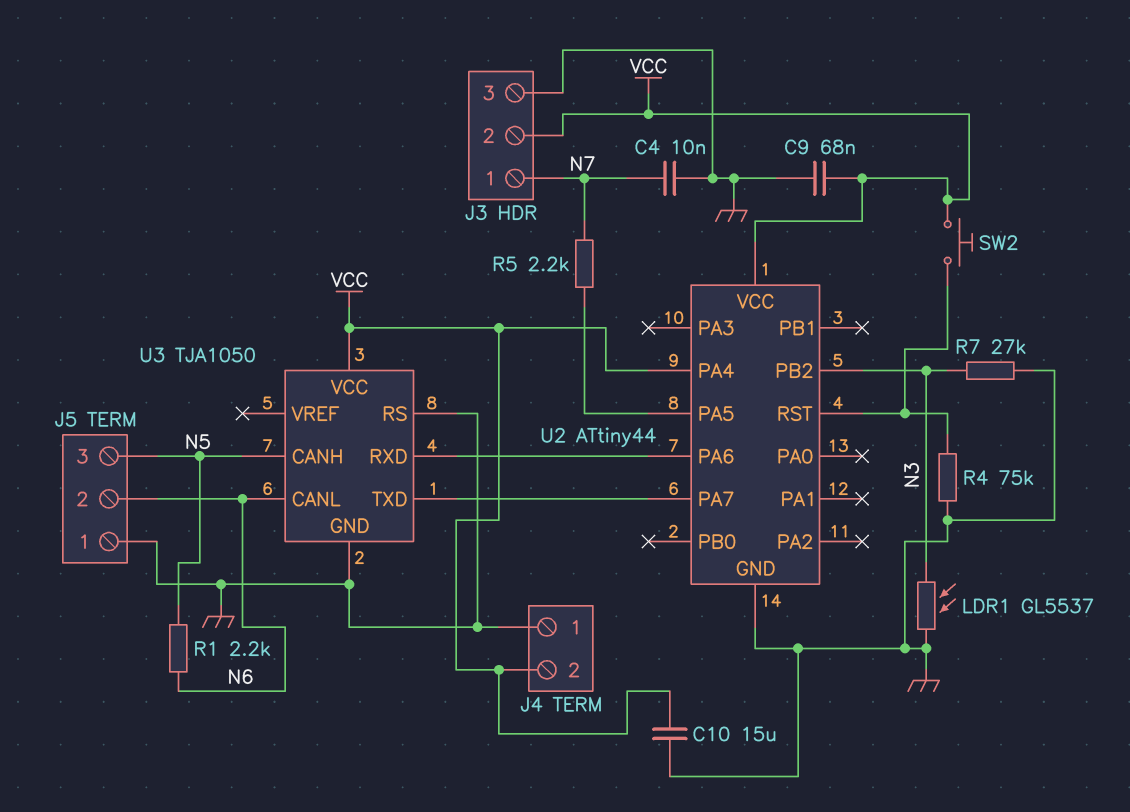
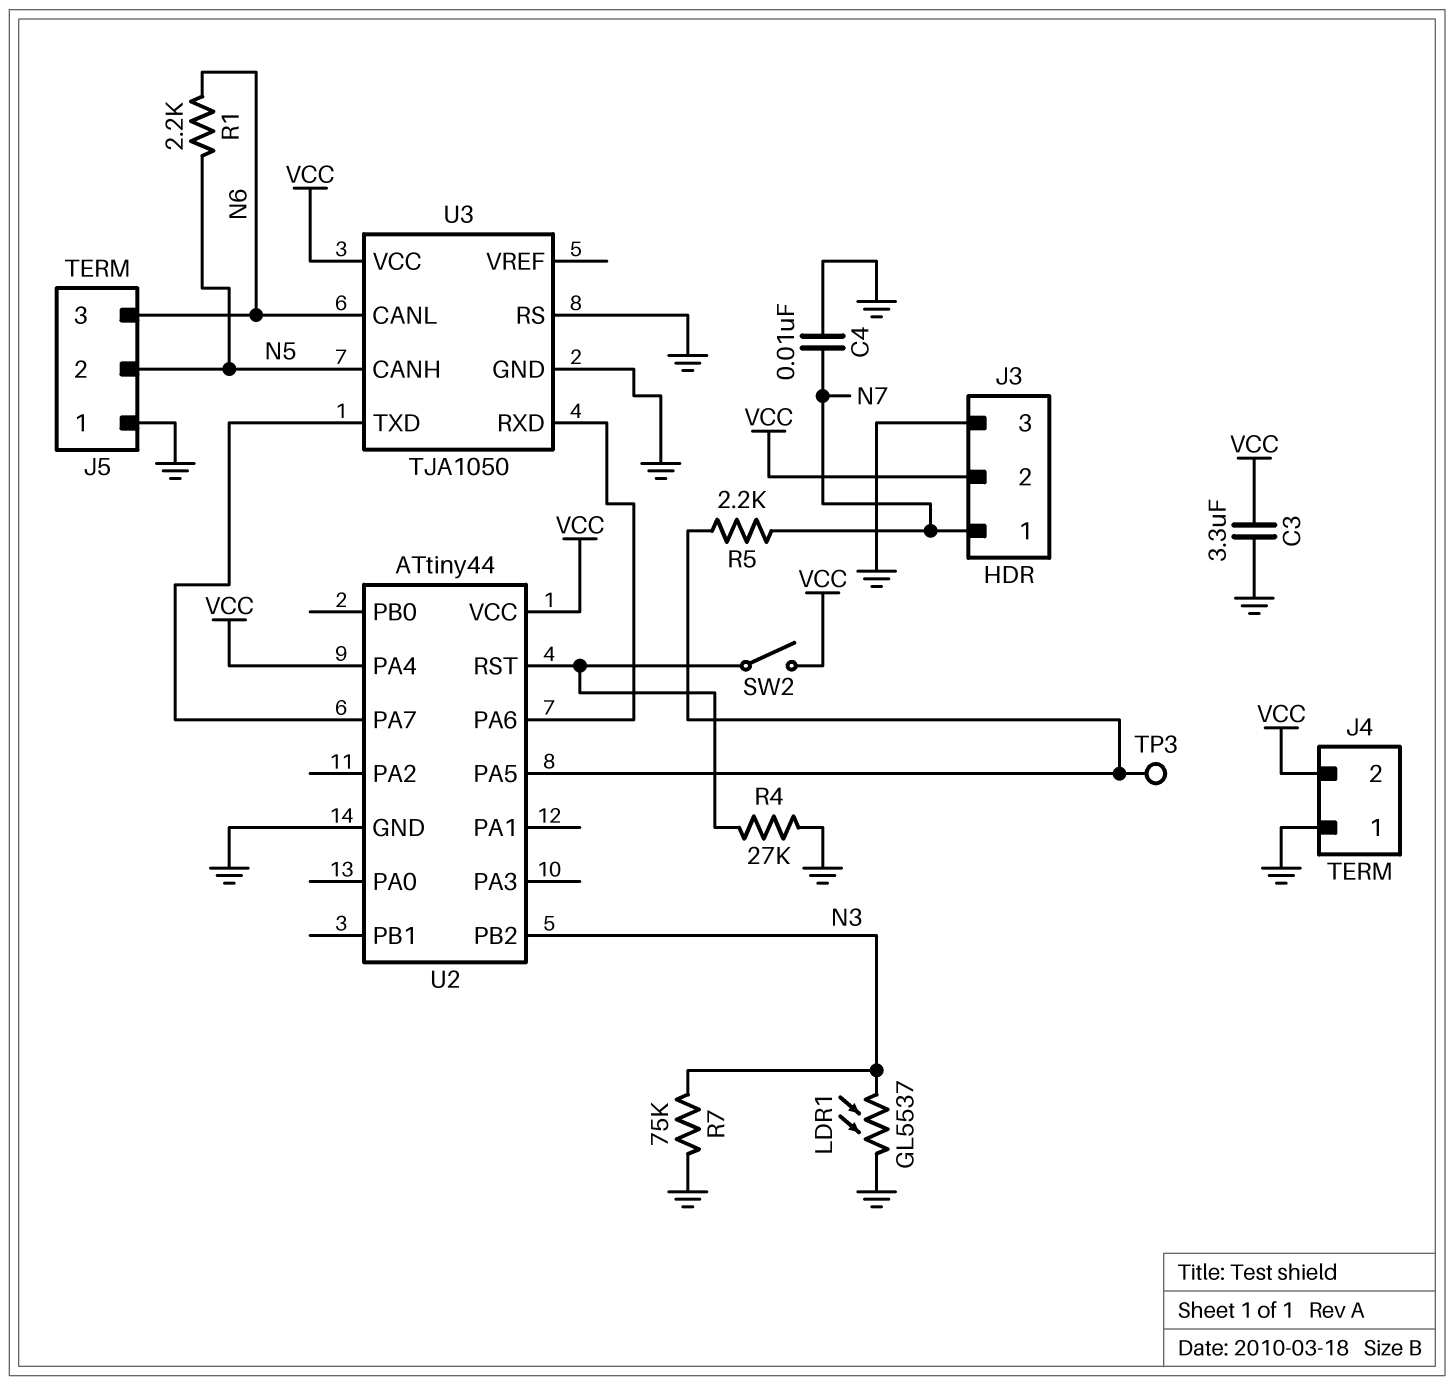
C3: none -> 3.3uF (GND, VCC)
C9: 68nF (GND, VCC) -> none
C10: 15uF (GND, VCC) -> none
J5 pin 2: N6 -> N5
J5 pin 3: N5 -> N6
R4: 75k (GND, U2/RST) -> 27k (GND, U2/RST)
R7: 27k (GND, N3) -> 75k (GND, N3)
SW2: button (U2/RST, VCC) -> switch (U2/RST, VCC)
TP3: none -> test point (U2/PA5)

